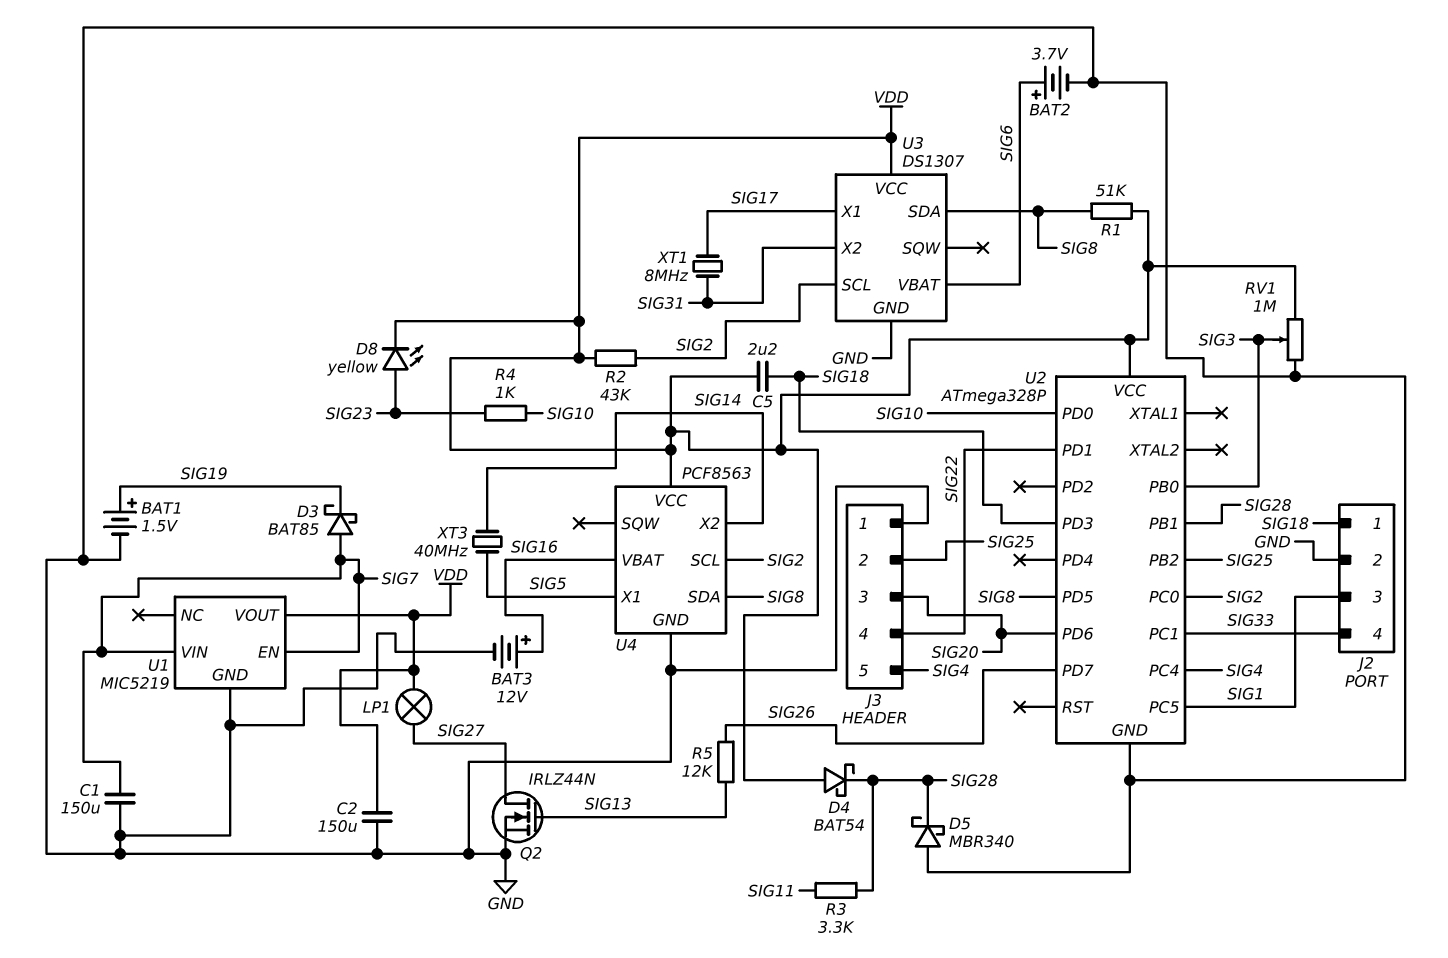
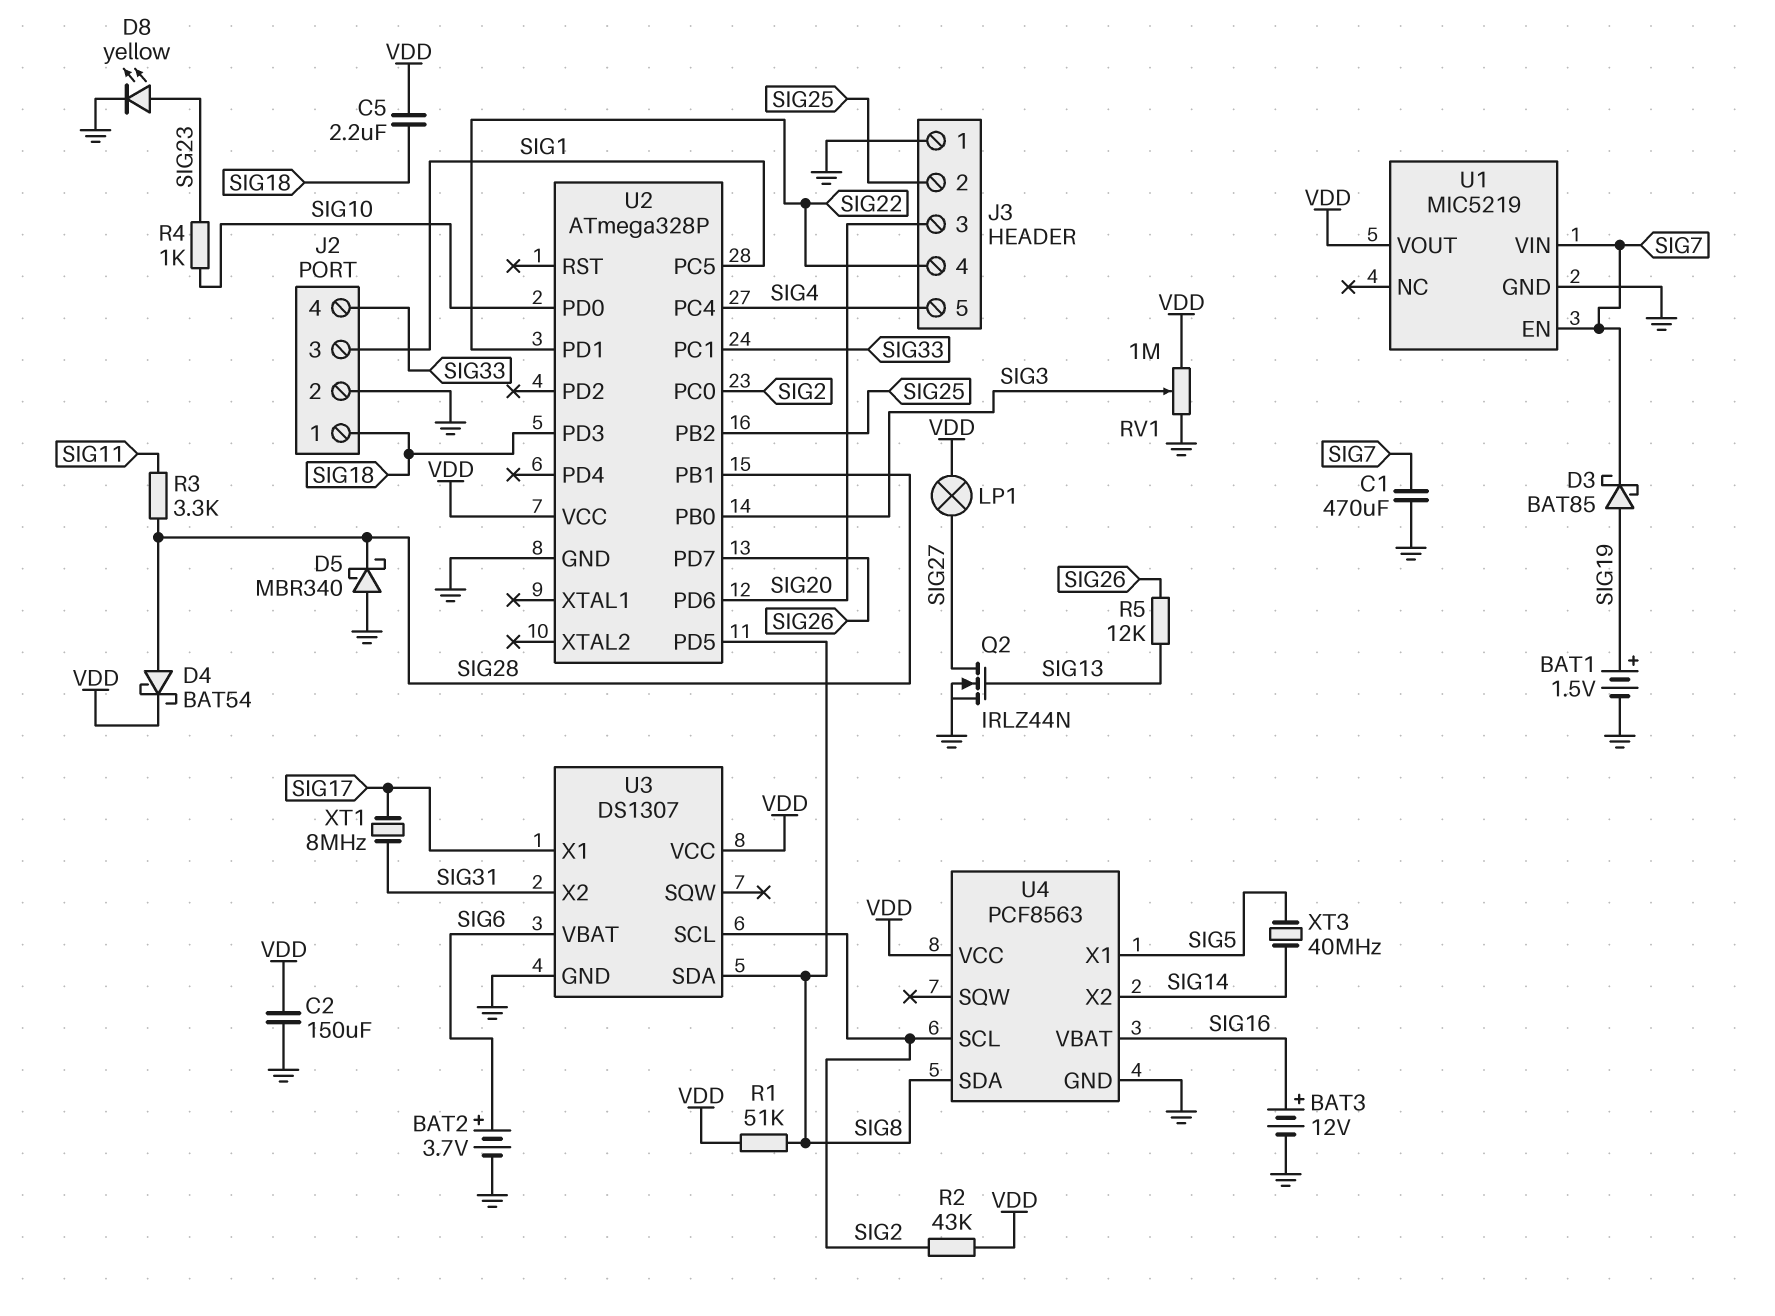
C1: 150uF (GND, SIG7) -> 470uF (GND, SIG7)
D3: schottky BAT85 (A SIG7, K SIG19) -> schottky BAT85 (A SIG19, K SIG7)
D4: schottky BAT54 (A VDD, K SIG28) -> schottky BAT54 (A SIG28, K VDD)
D8: LED yellow (A SIG23, K VDD) -> LED yellow (A SIG23, K GND)

